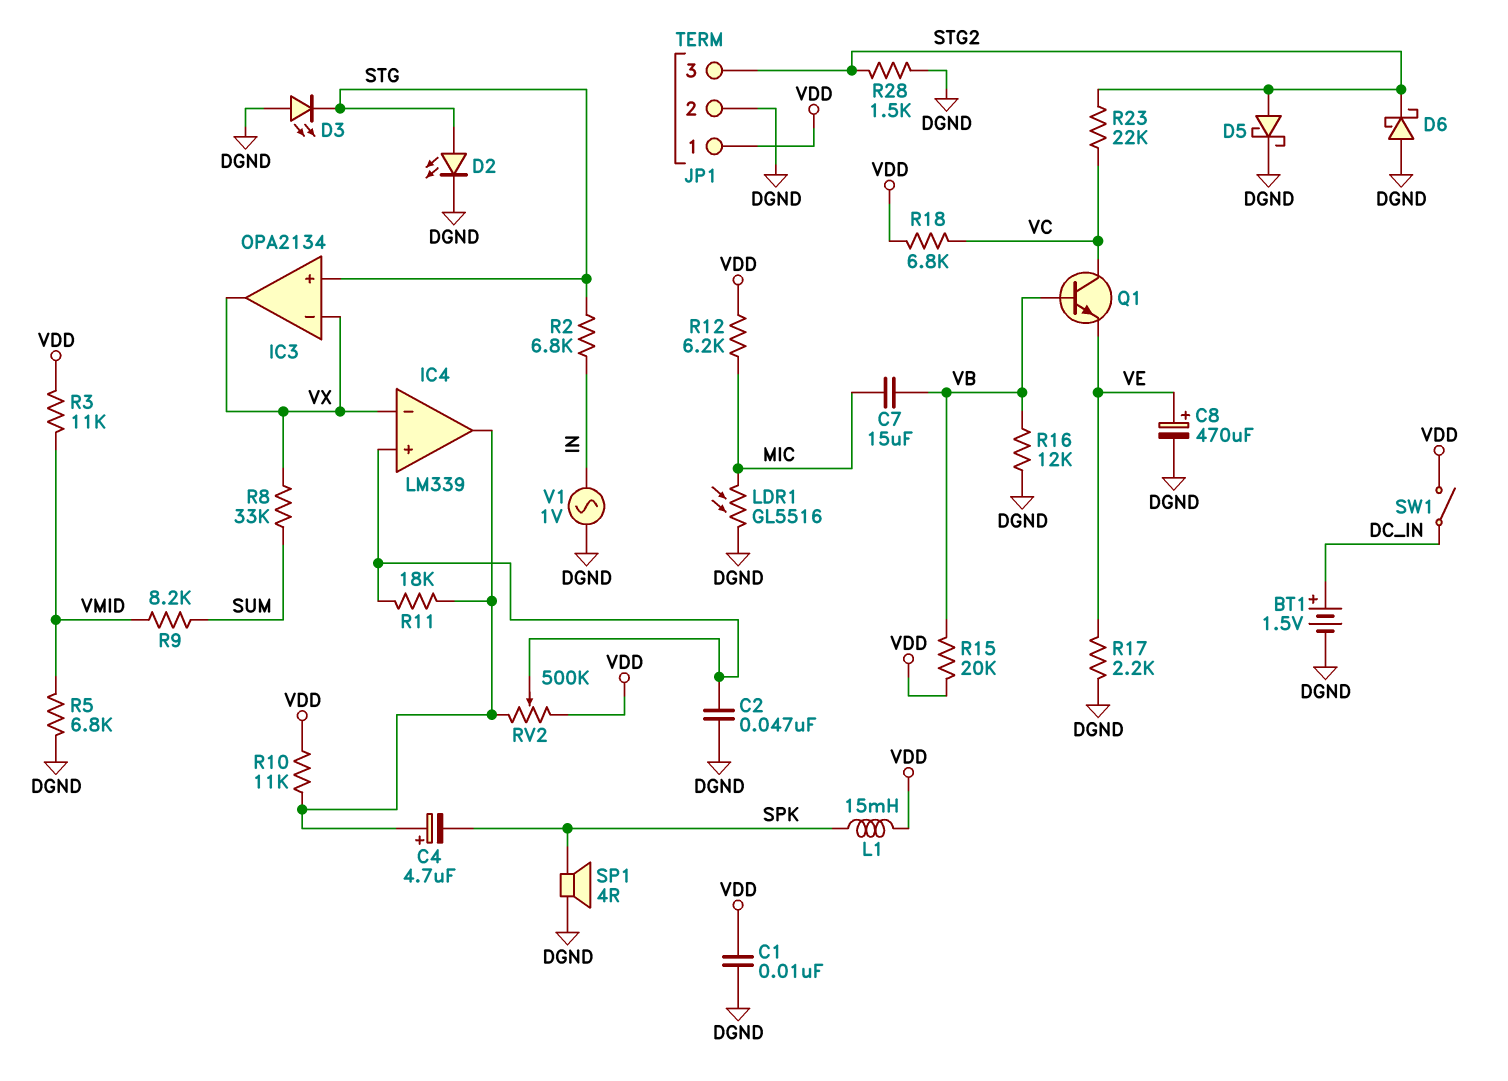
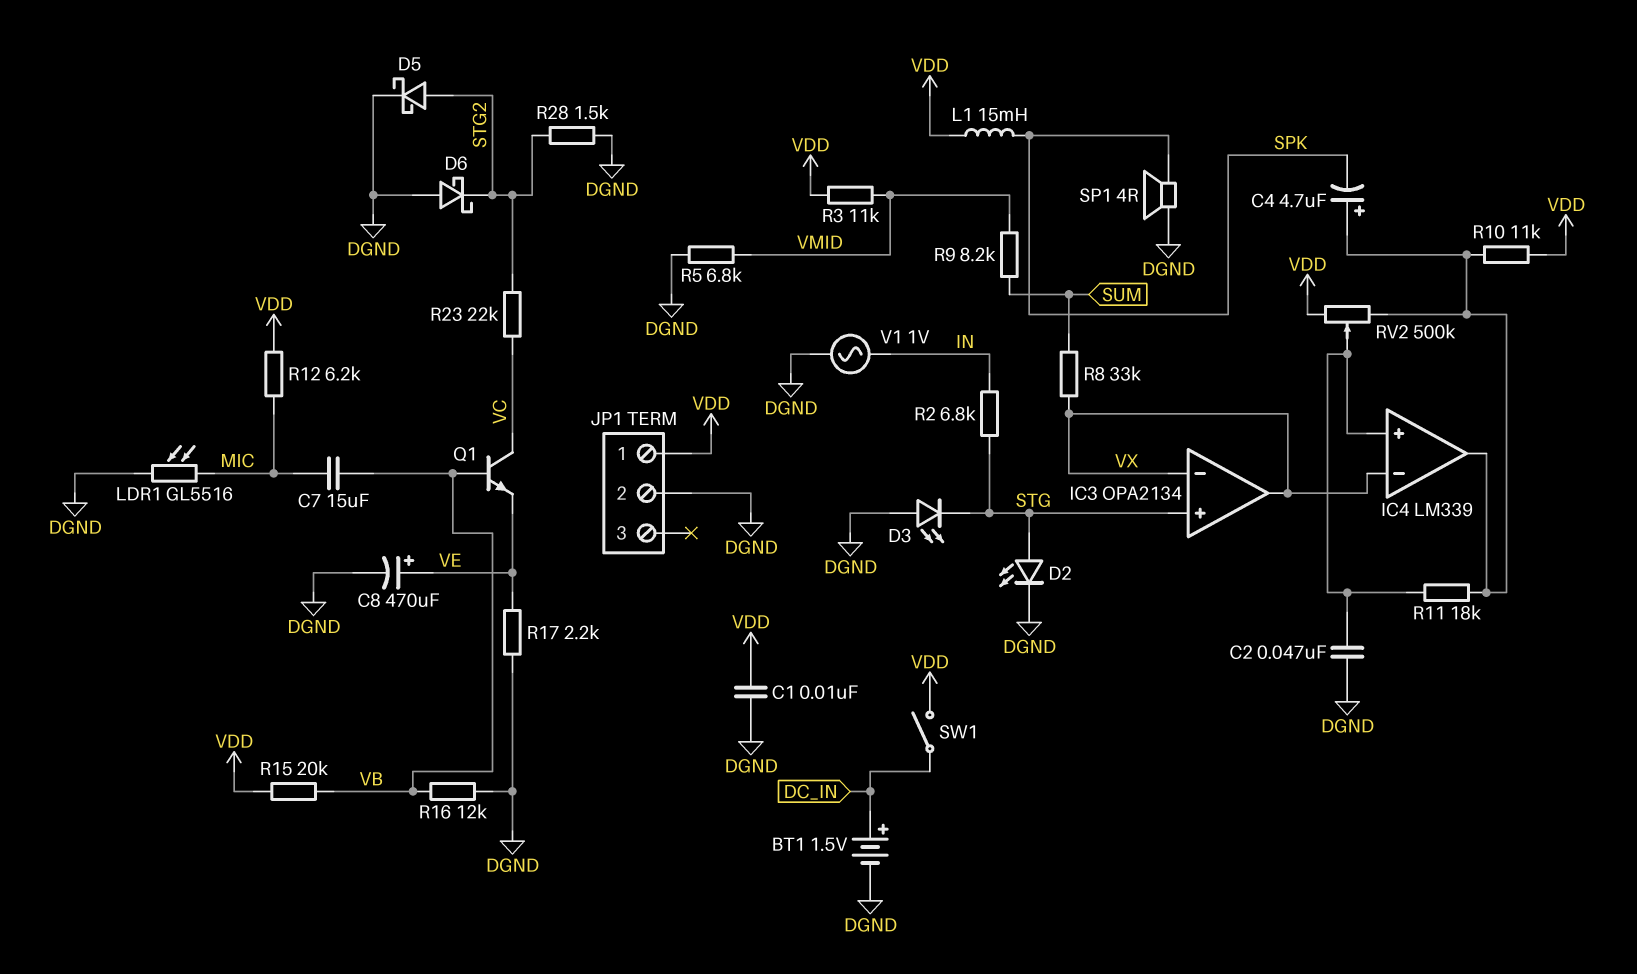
JP1 pin 3: STG2 -> none
R18: 6.8k (VC, VDD) -> none

